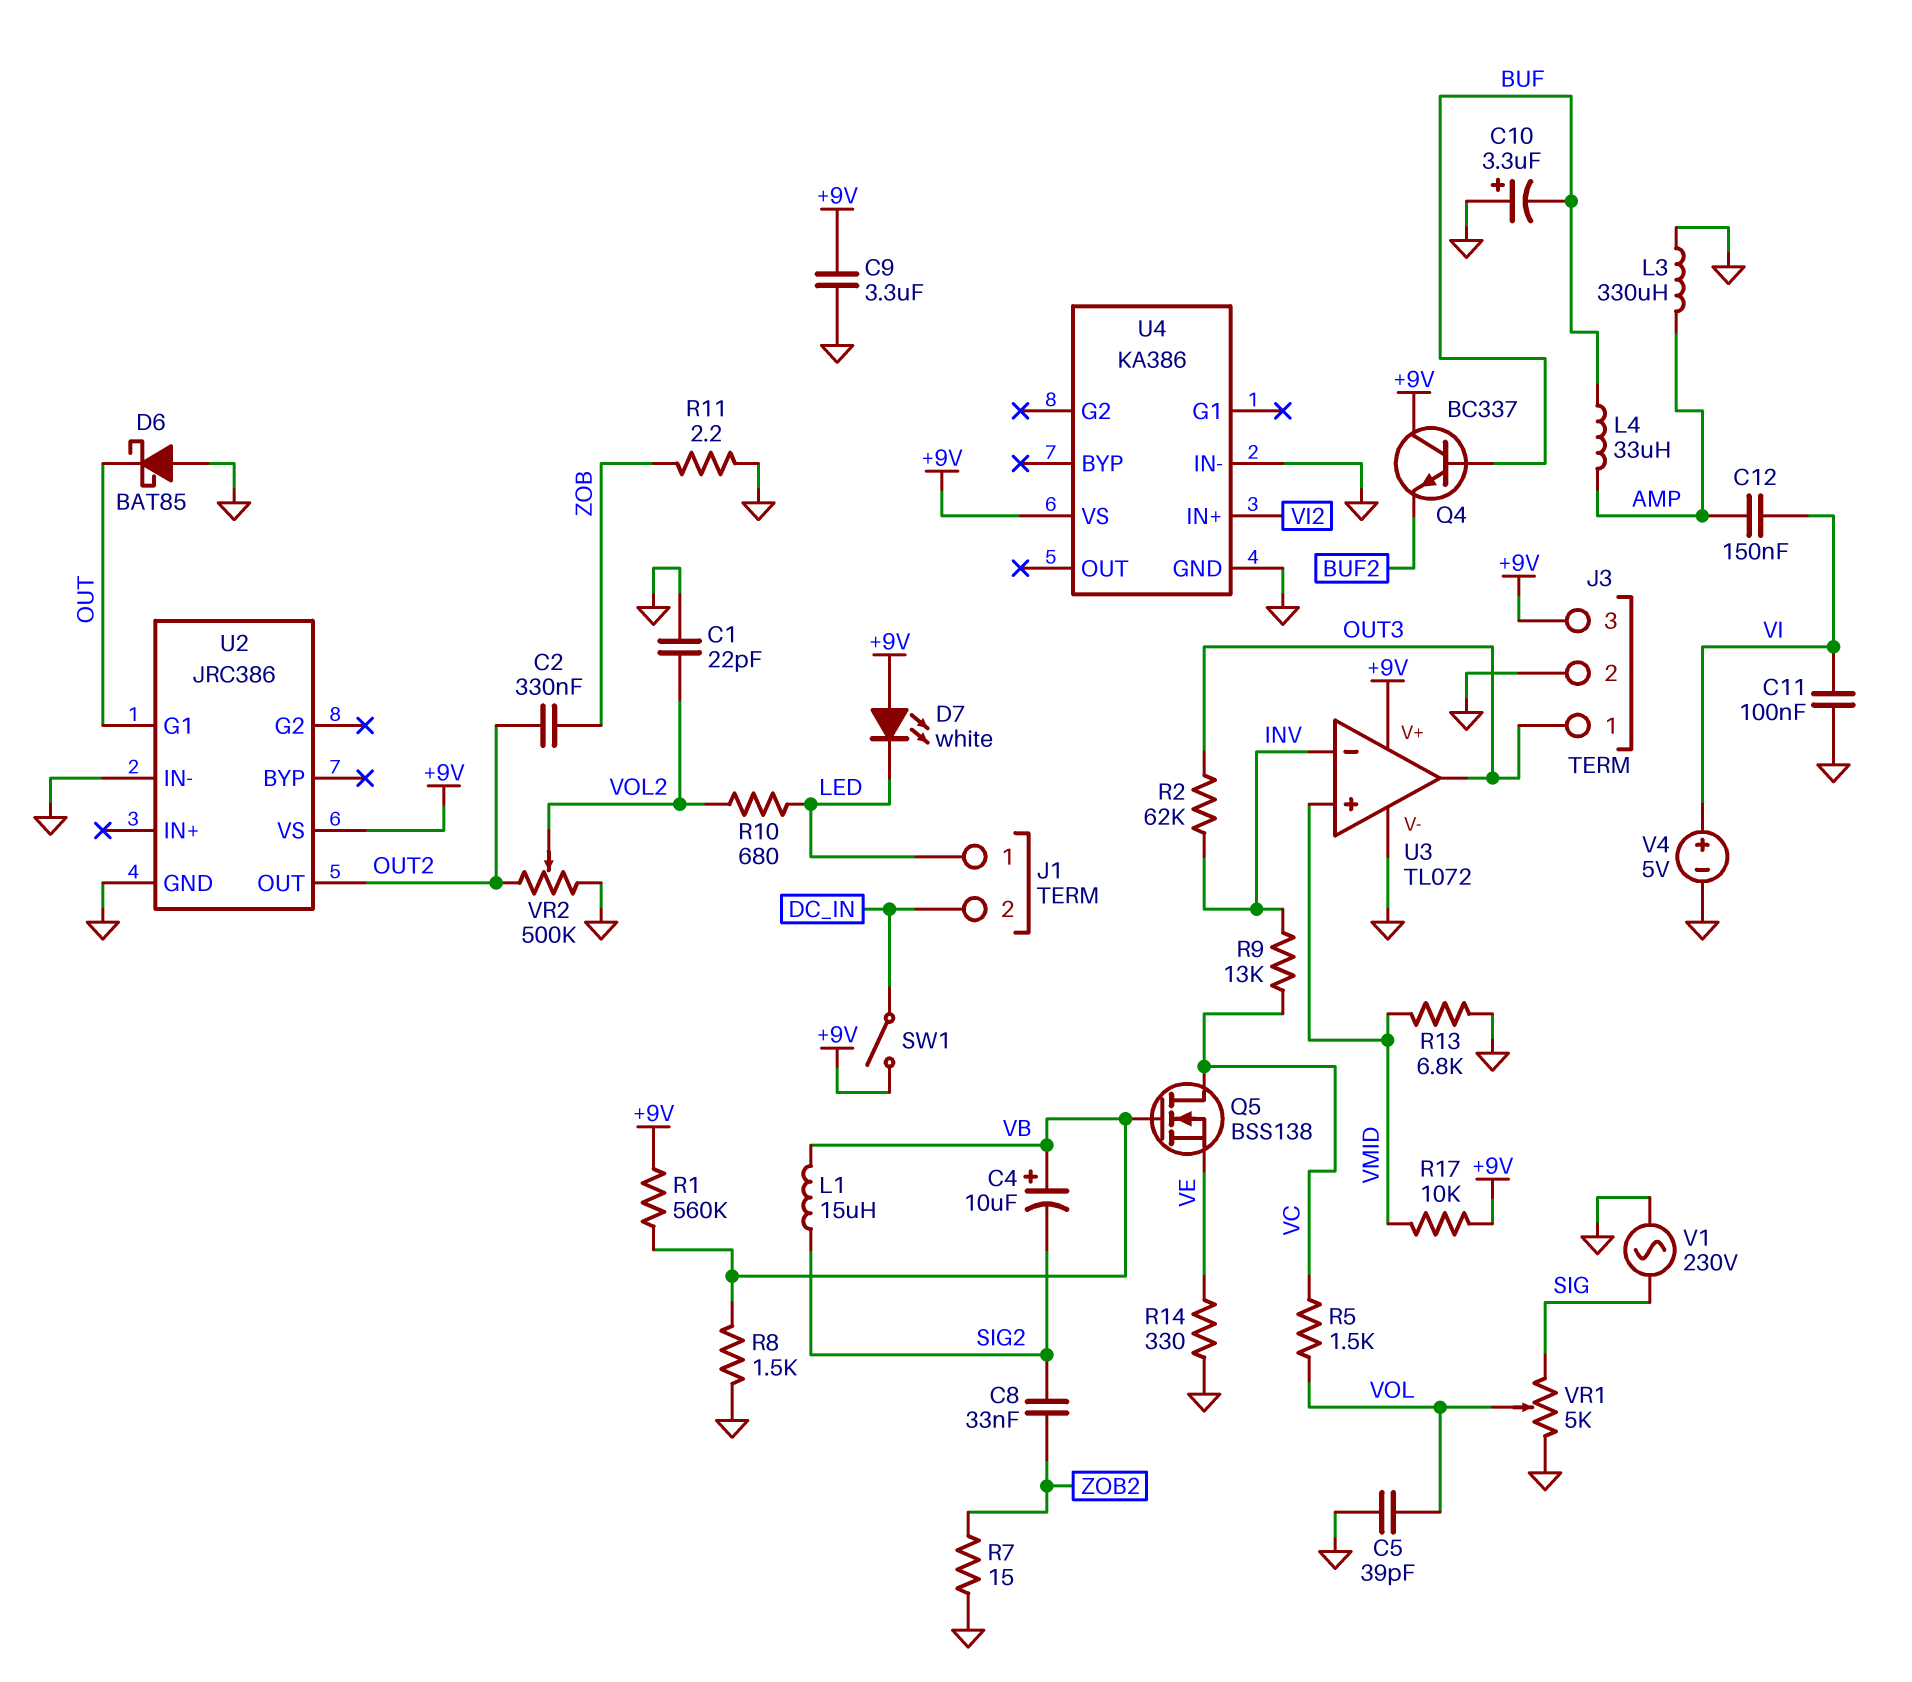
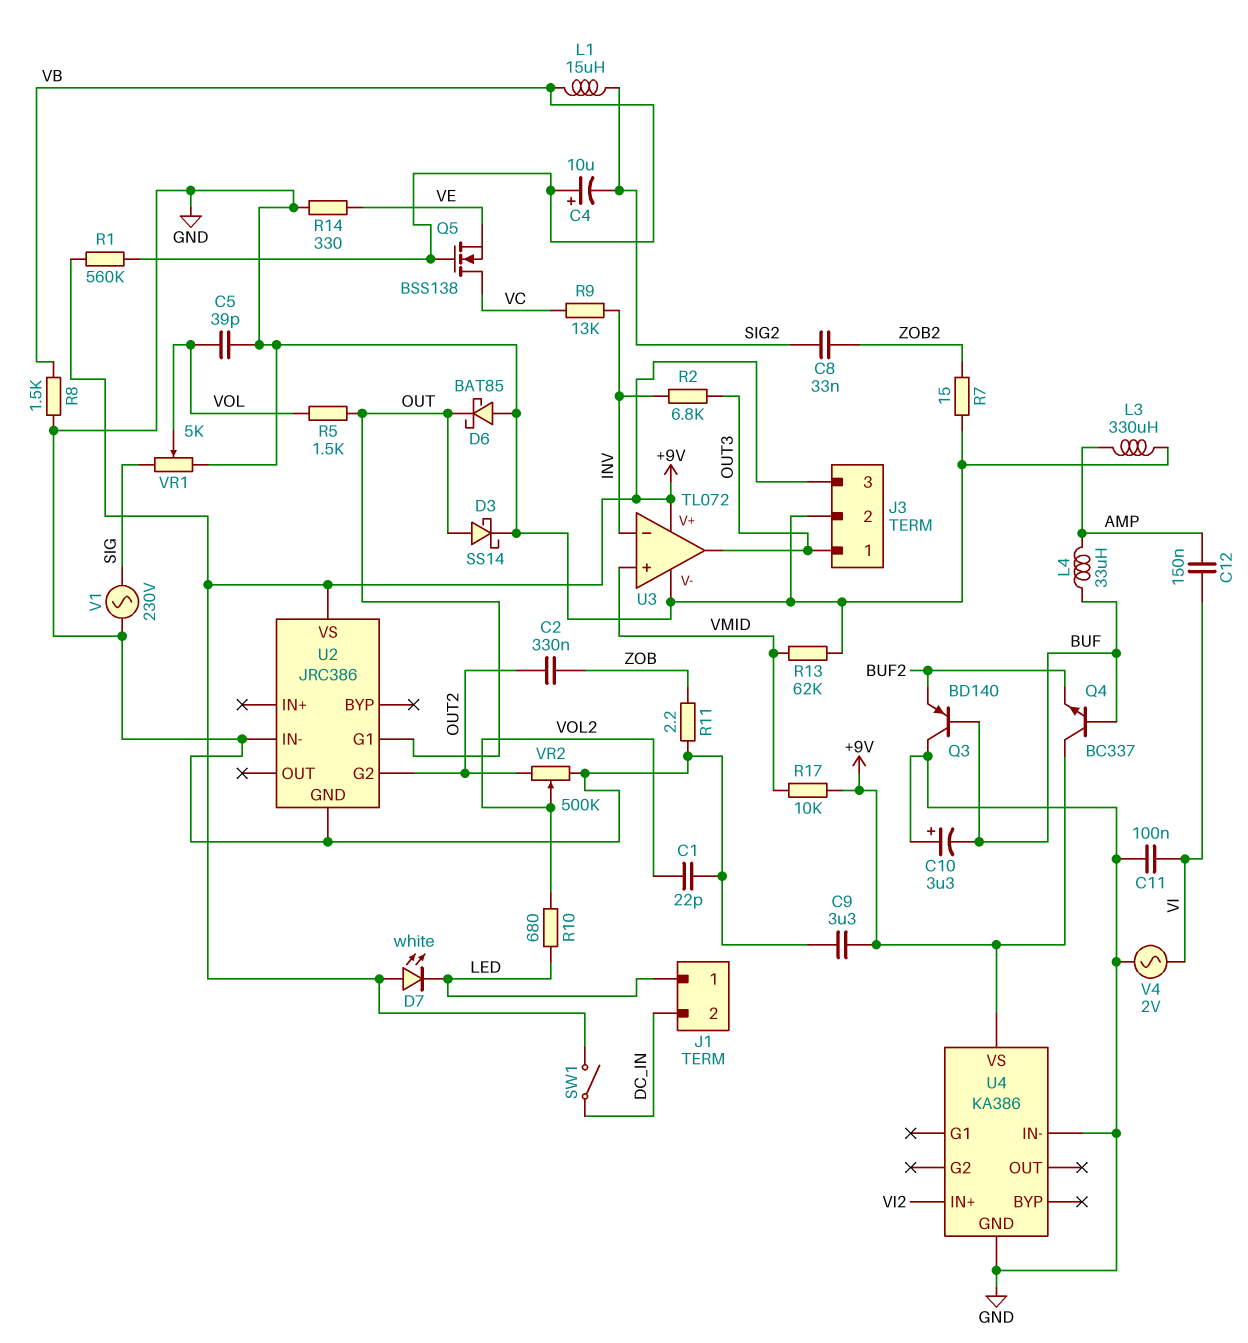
D3: none -> schottky SS14 (A OUT, K GND)
Q3: none -> PNP BD140 (B BUF, C GND, E BUF2)
R2: 62k (INV, OUT3) -> 6.8k (INV, OUT3)
R5: 1.5k (VC, VOL) -> 1.5k (OUT, VOL)
R13: 6.8k (GND, VMID) -> 62k (GND, VMID)
U2 pin G2: none -> OUT2
U2 pin OUT: OUT2 -> none
V4: 5V (plus VI, minus GND) -> AC 2V (GND, VI)

